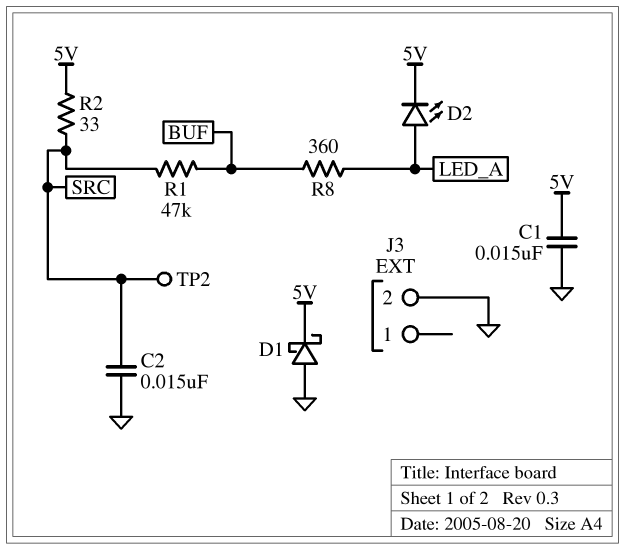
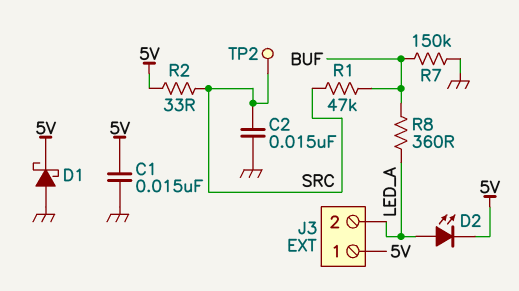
J3 pin 1: none -> 5V
J3 pin 2: GND -> LED_A
R7: none -> 150k (BUF, GND)

